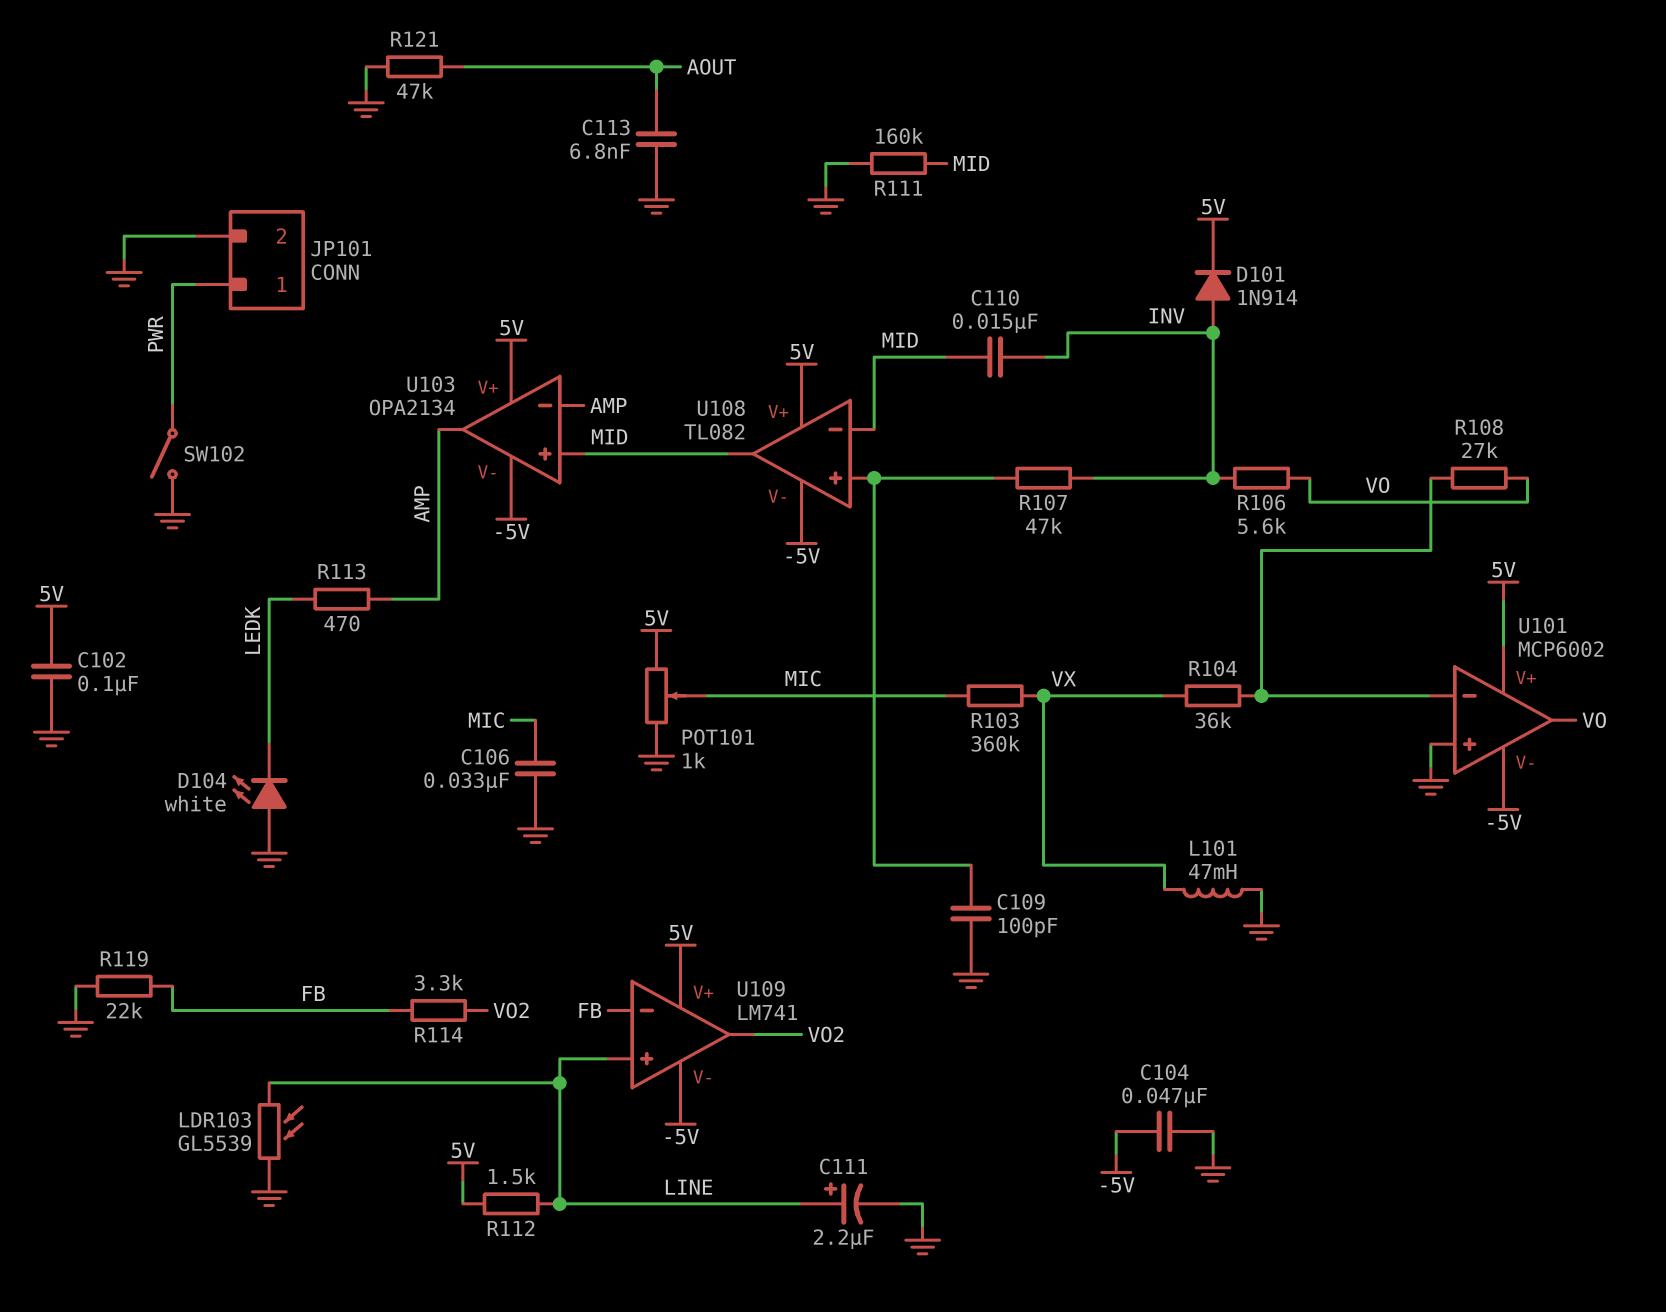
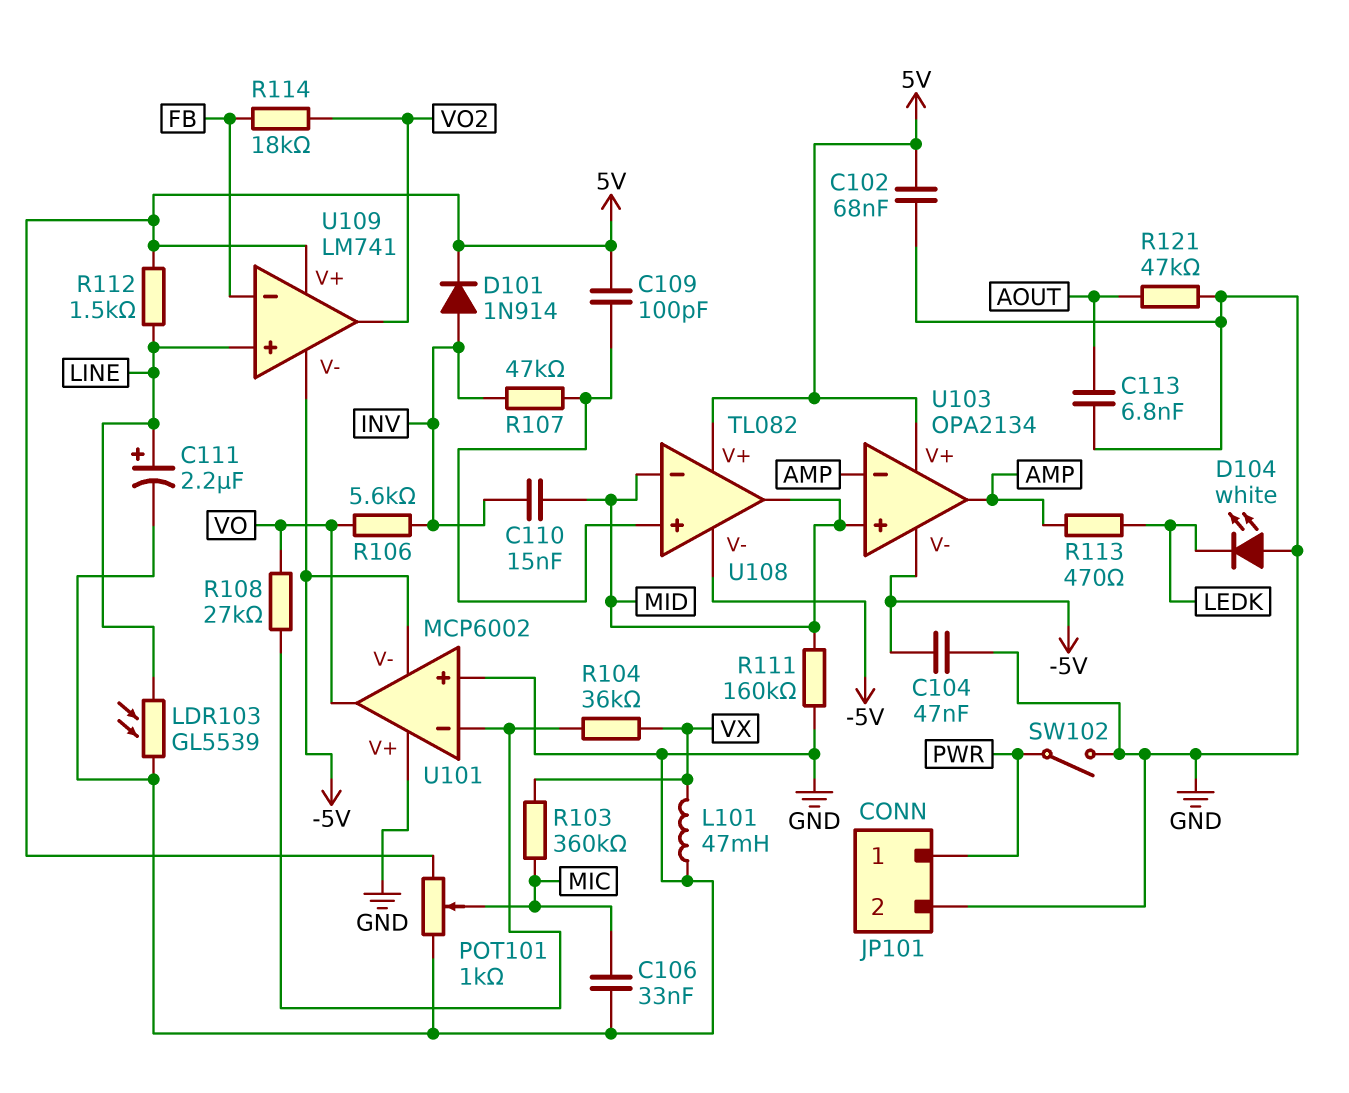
C102: 100nF (5V, GND) -> 68nF (5V, GND)
C109: 100pF (GND, U108/in+) -> 100pF (5V, U108/in+)
R114: 3.3k (FB, VO2) -> 18k (FB, VO2)
R119: 22k (FB, GND) -> none
U101 pin V+: 5V -> GND

